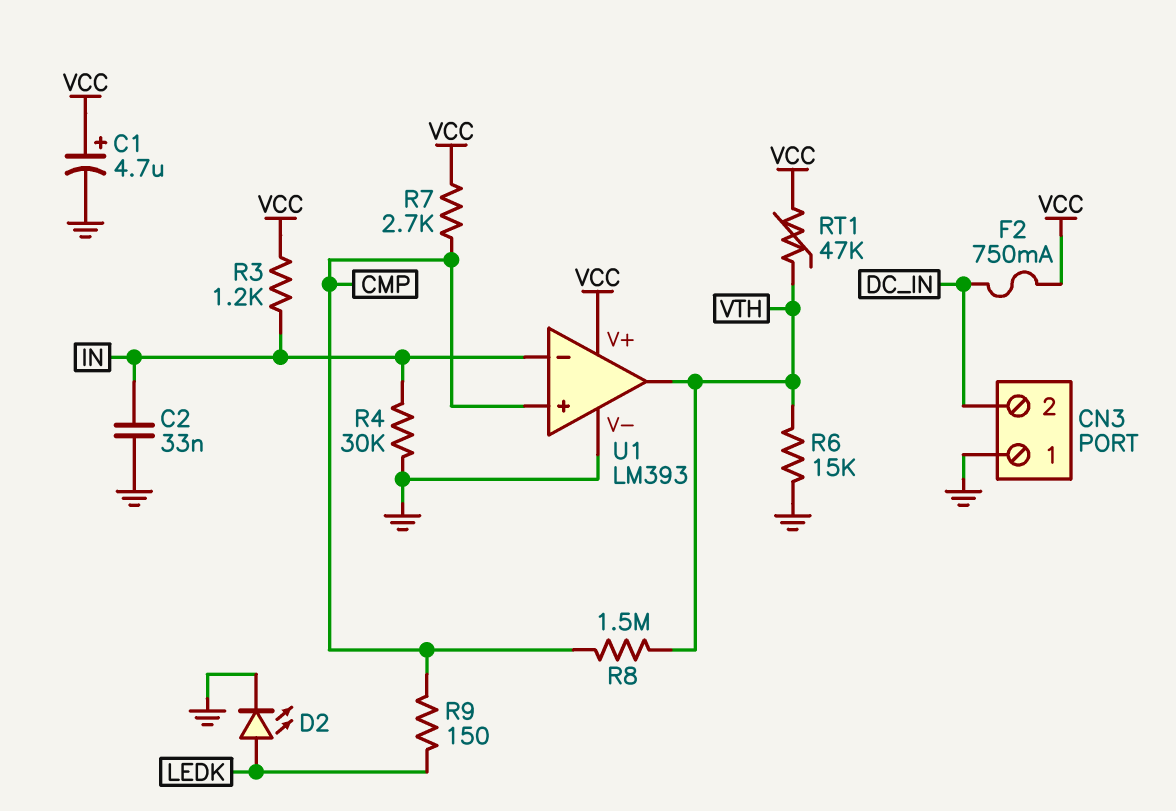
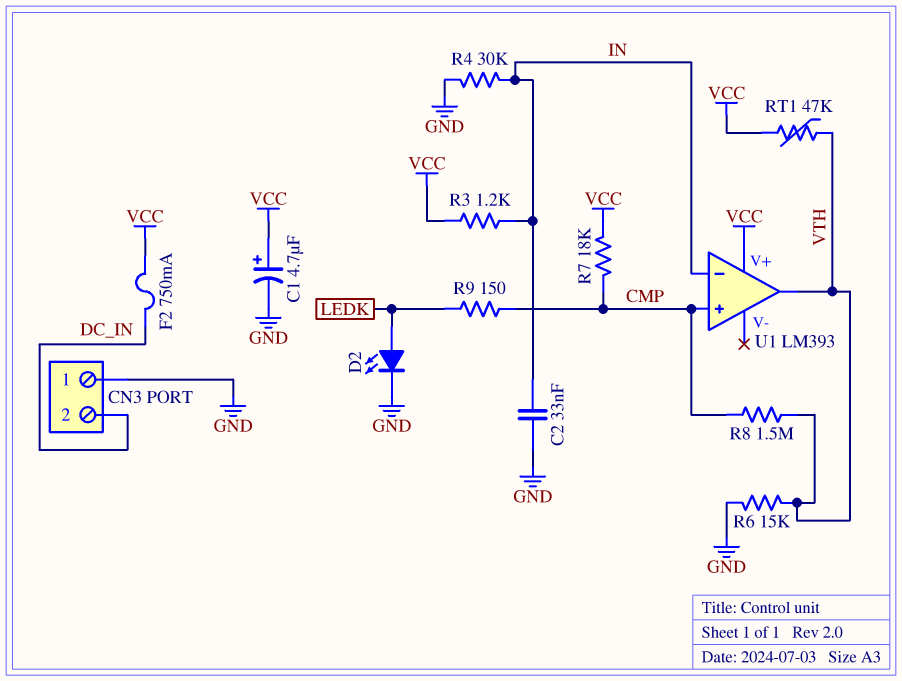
R7: 2.7k (CMP, VCC) -> 18k (CMP, VCC)
U1 pin V-: GND -> none

